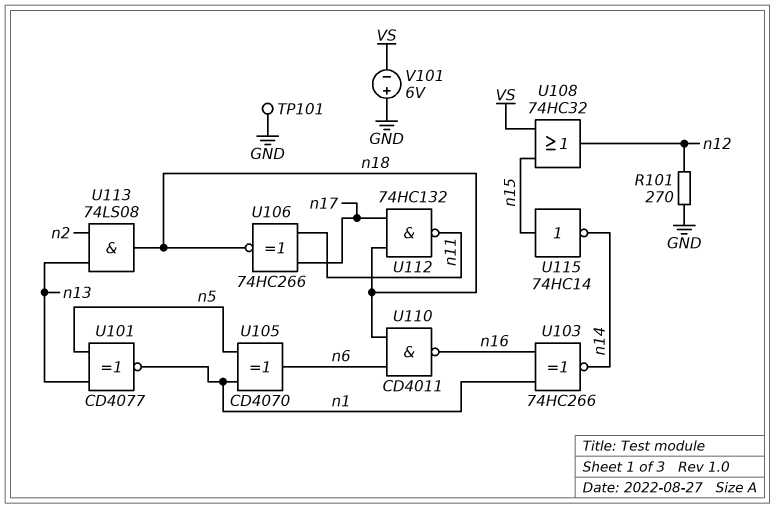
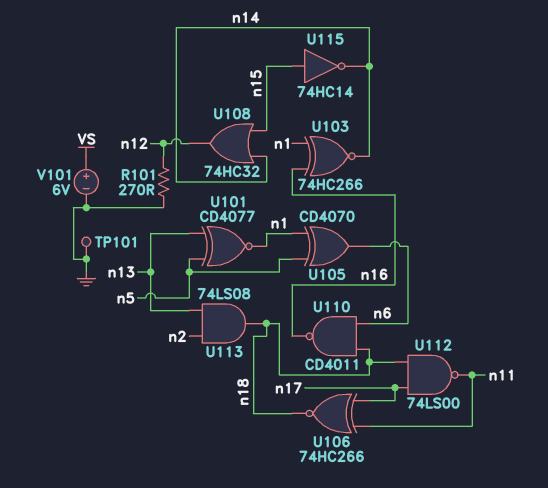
U108: OR 74HC32 (in VS, in n15, out n12) -> OR 74HC32 (in n14, in n15, out n12)
U112: NAND 74HC132 (in n17, in n18, out n11) -> NAND 74LS00 (in n17, in n18, out n11)
V101: 6V (plus GND, minus VS) -> 6V (plus VS, minus GND)

